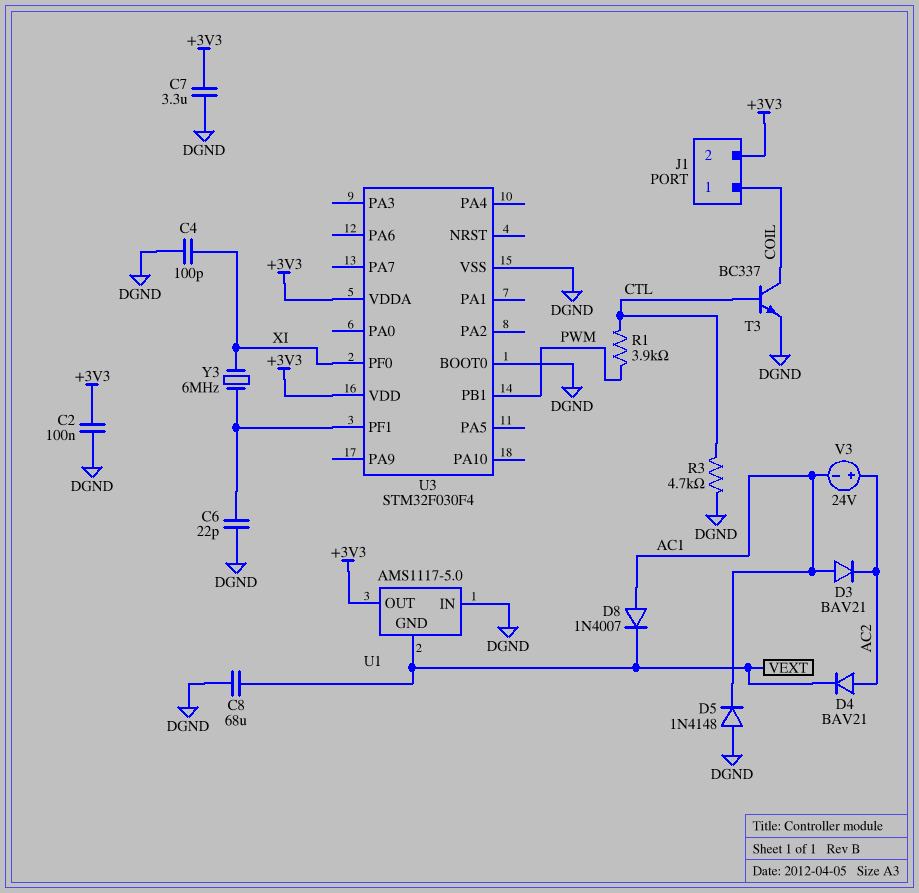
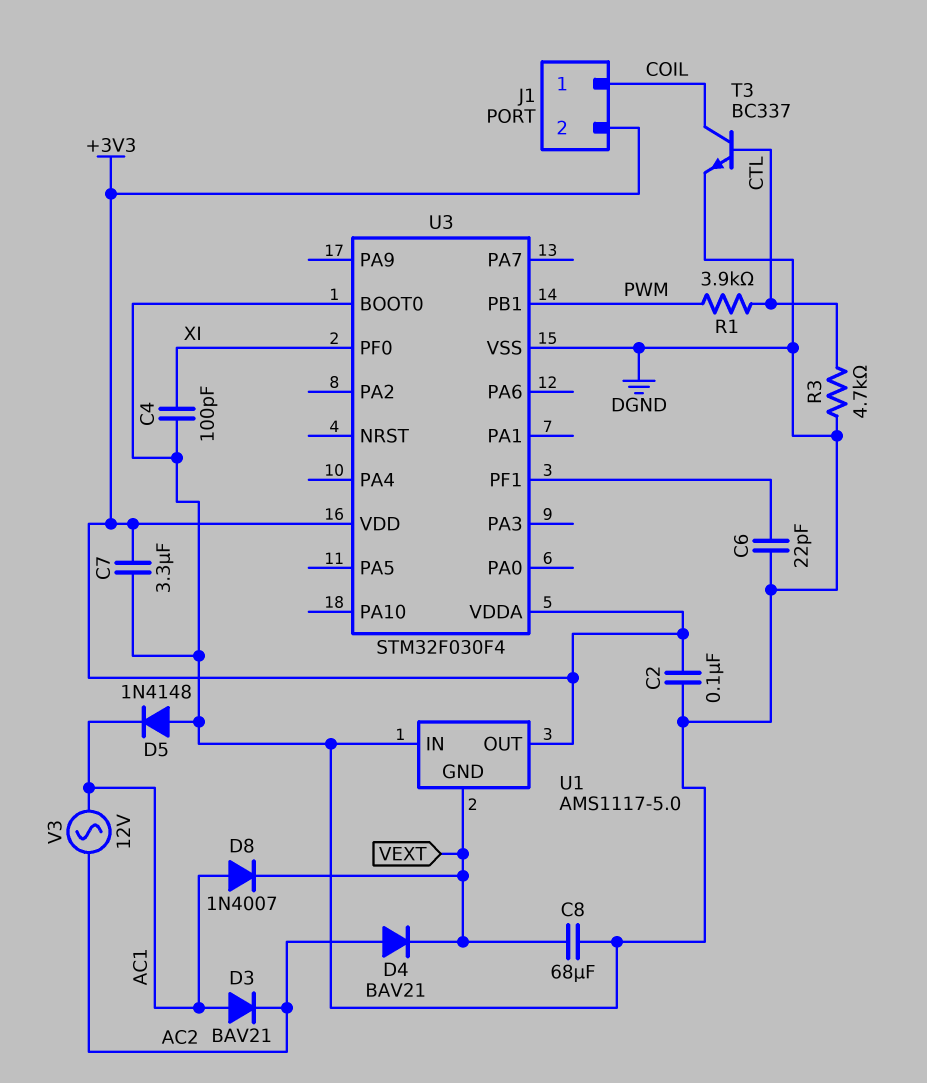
V3: 24V (plus AC2, minus AC1) -> AC 12V (AC1, AC2)
Y3: 6MHz (U3/PF1, XI) -> none

